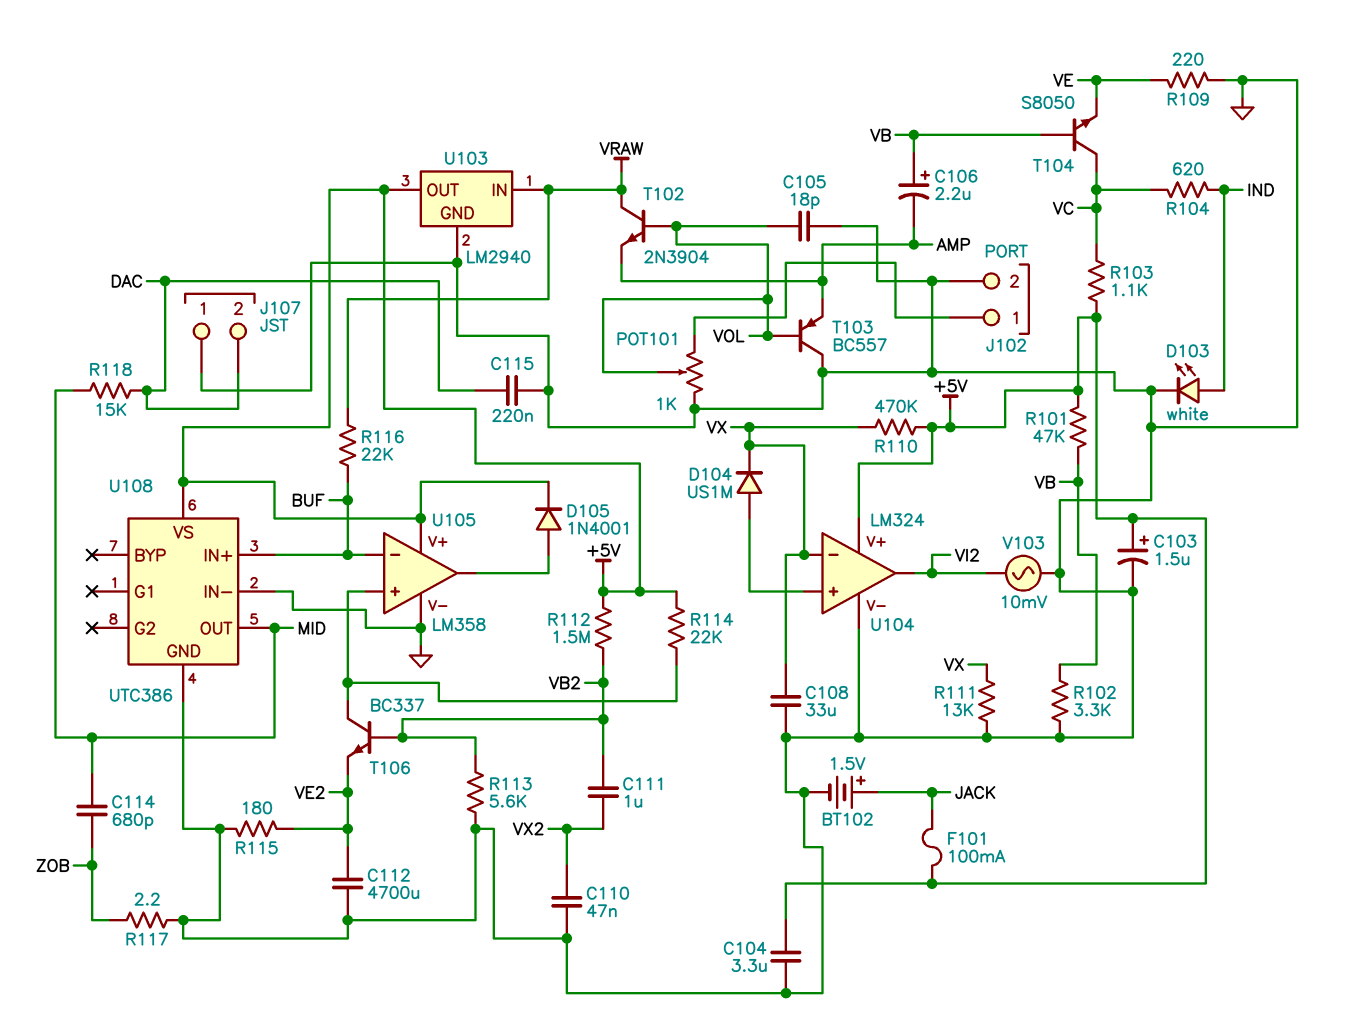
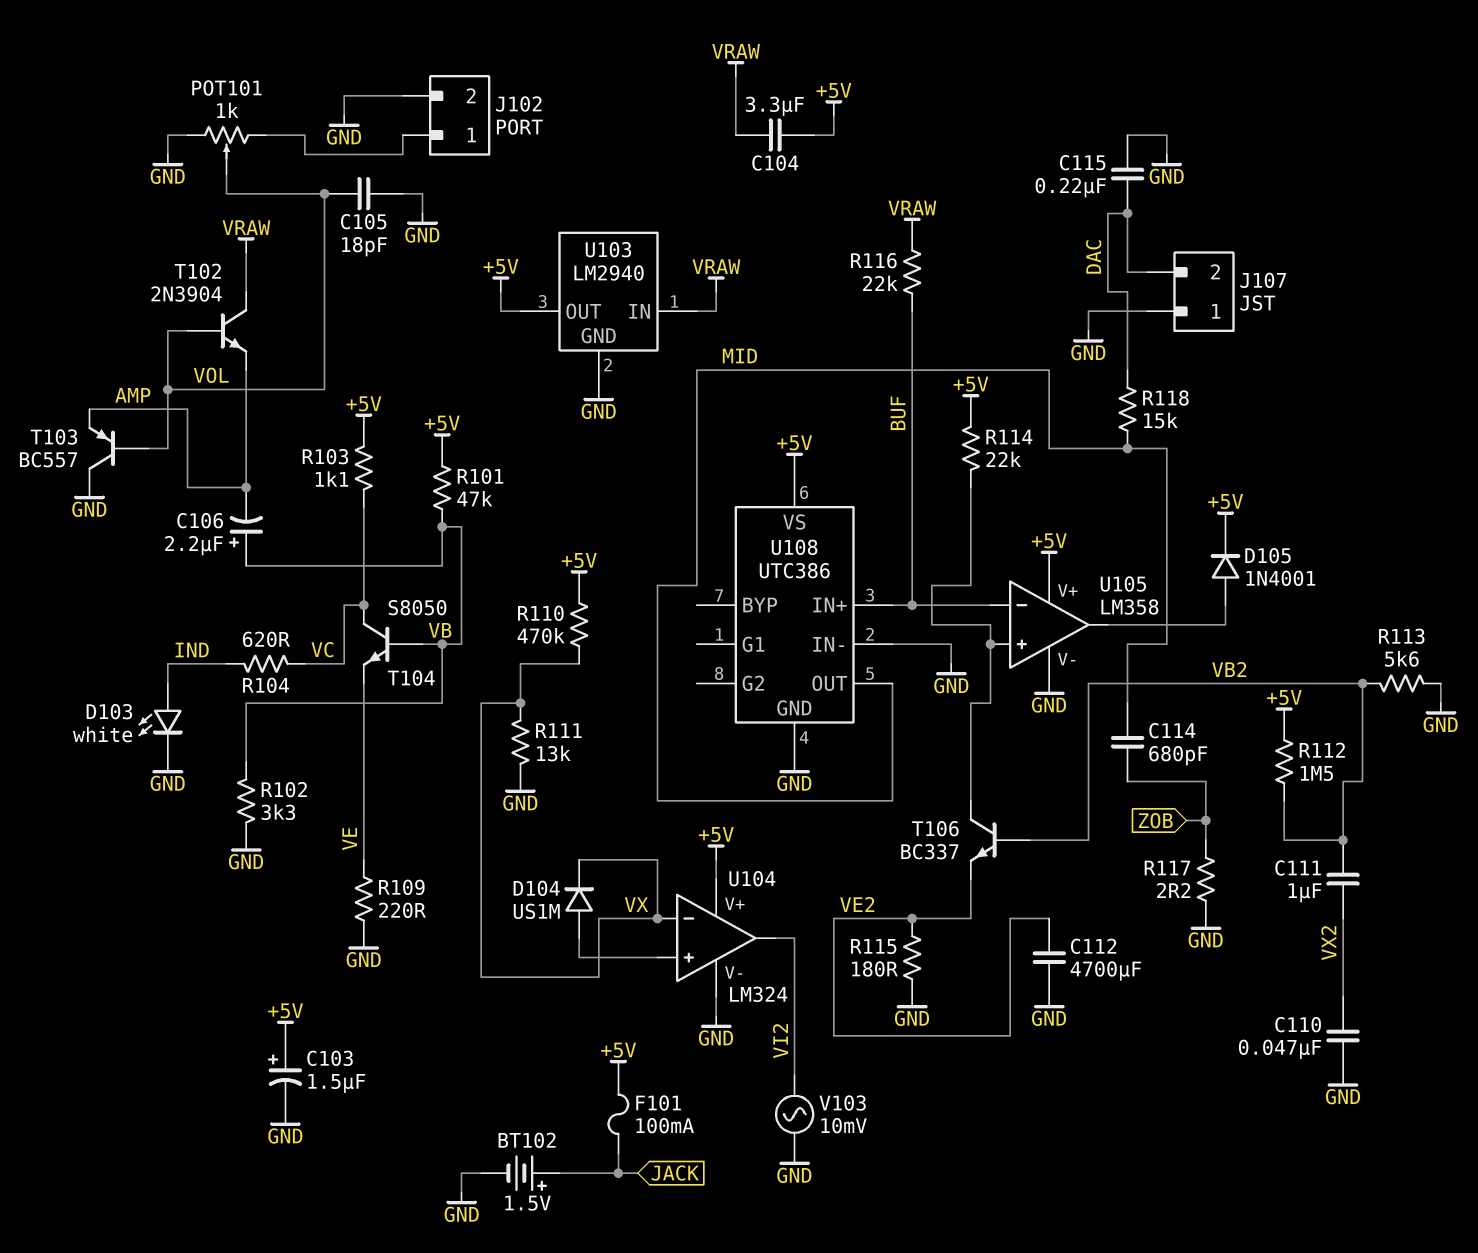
C104: 3.3uF (+5V, GND) -> 3.3uF (+5V, VRAW)
C108: 33uF (GND, VX) -> none

